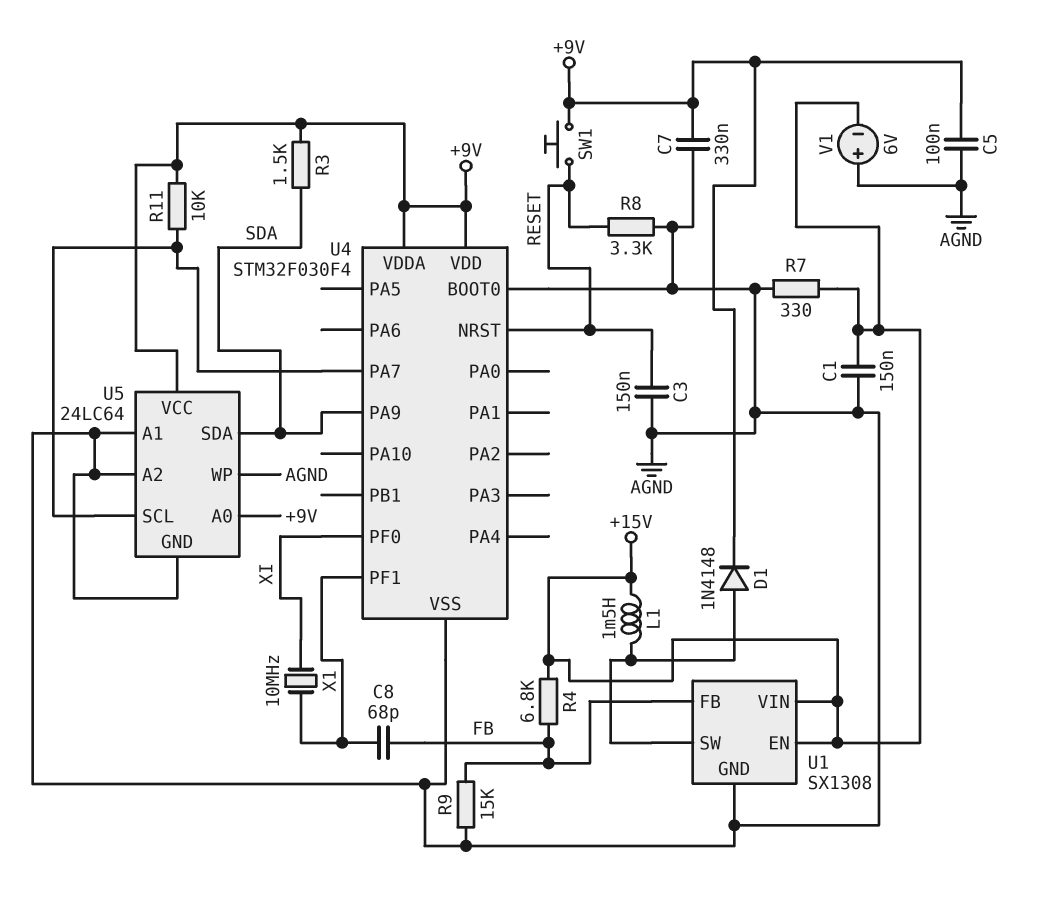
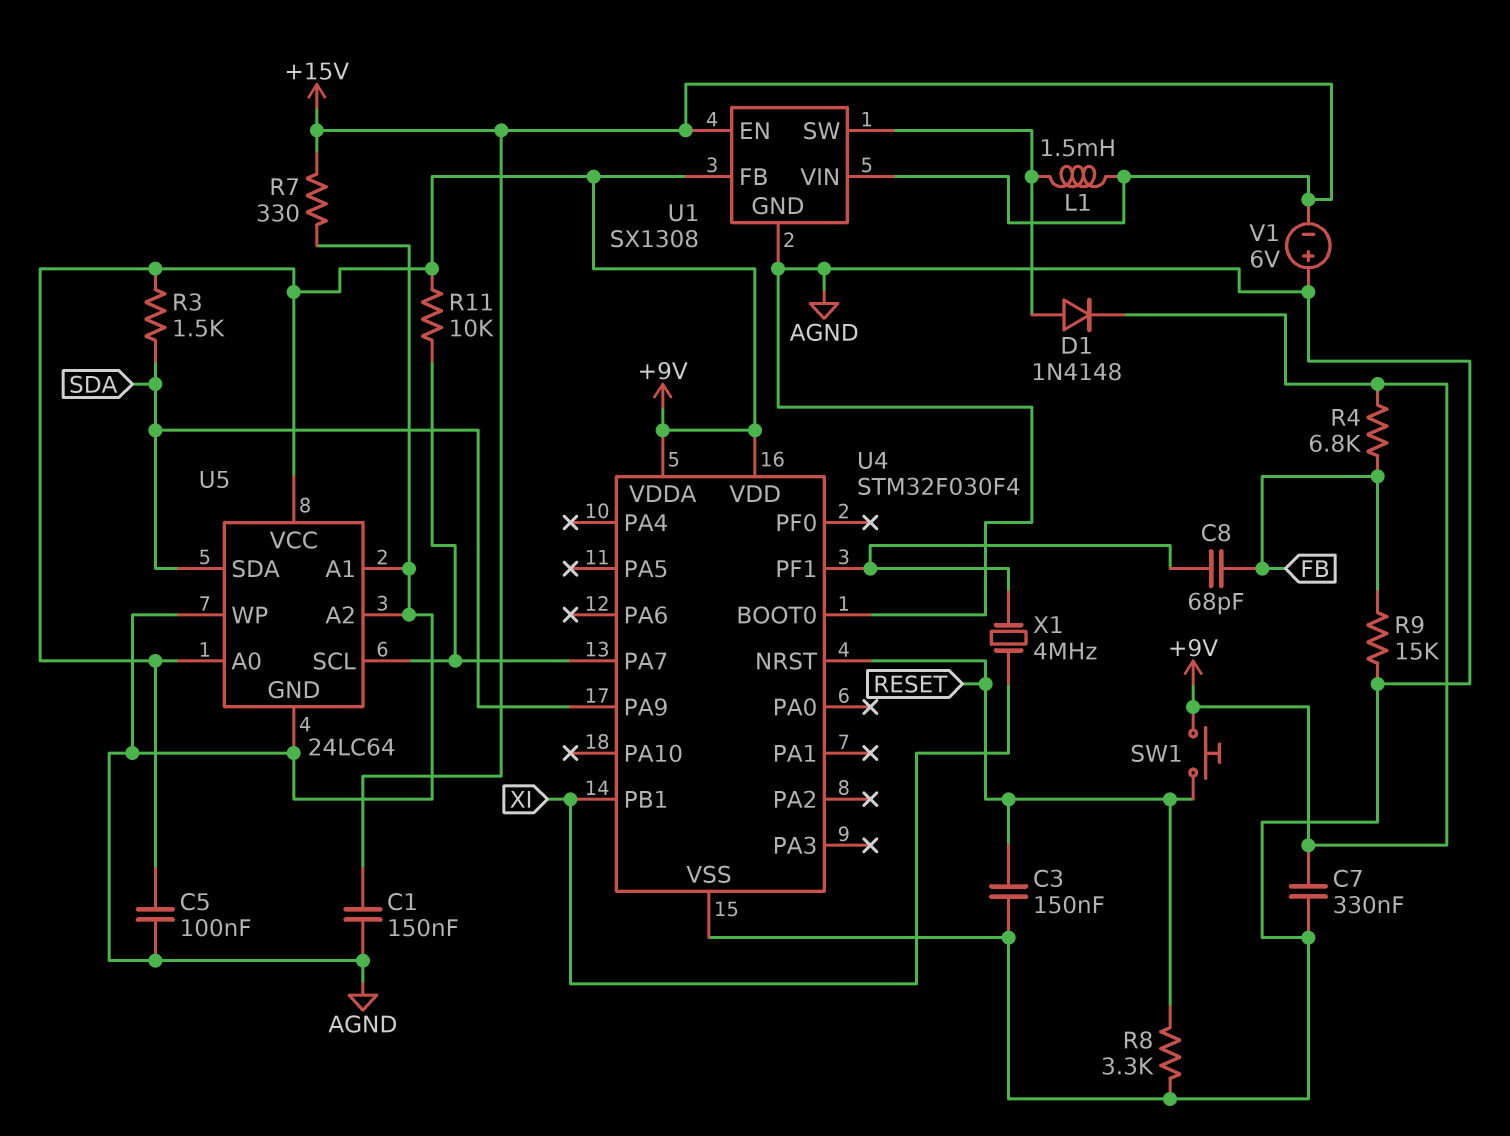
R4: 6.8k (+15V, FB) -> 6.8k (+9V, FB)
U1 pin FB: FB -> +9V
U4 pin PB1: none -> XI
U4 pin PF0: XI -> none
X1: 10MHz (U4/PF1, XI) -> 4MHz (U4/PF1, XI)

